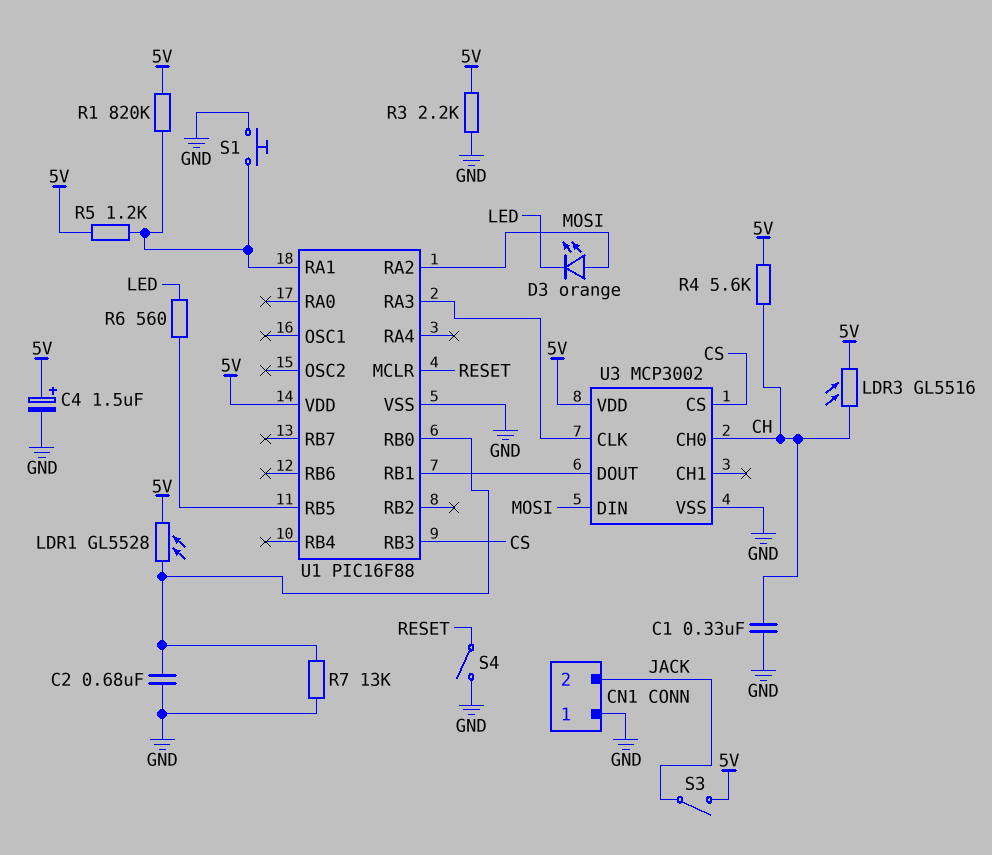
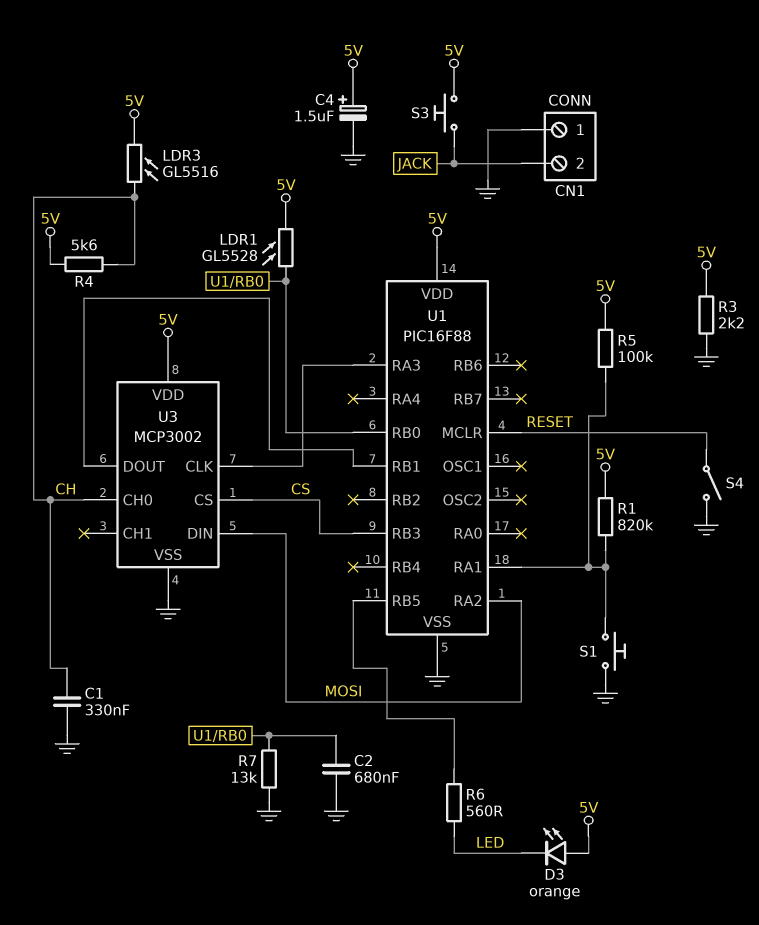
D3: LED orange (A MOSI, K LED) -> LED orange (A 5V, K LED)
R5: 1.2k (5V, U1/RA1) -> 100k (5V, U1/RA1)
S3: switch (5V, JACK) -> button (5V, JACK)

